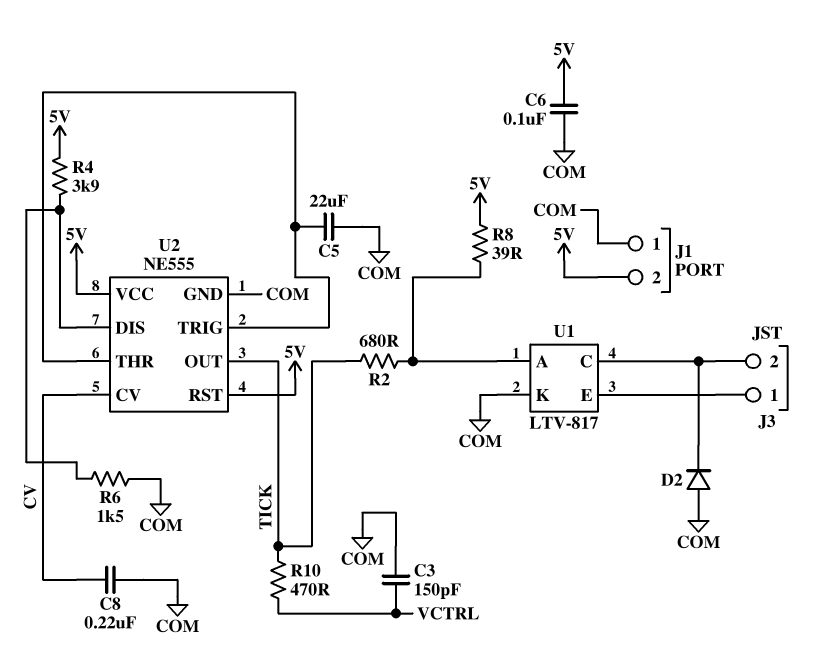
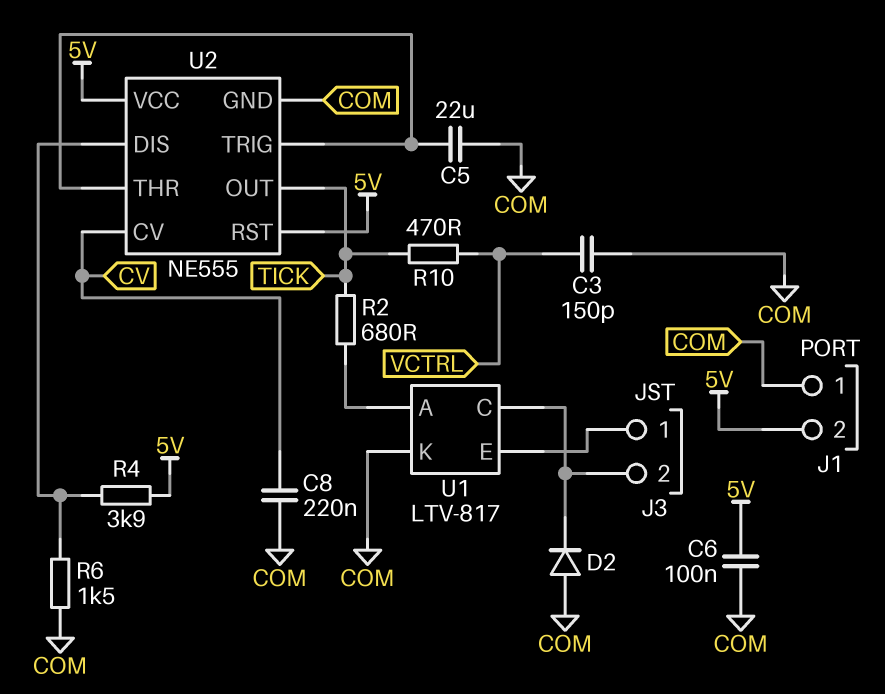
R8: 39 (5V, U1/A) -> none

